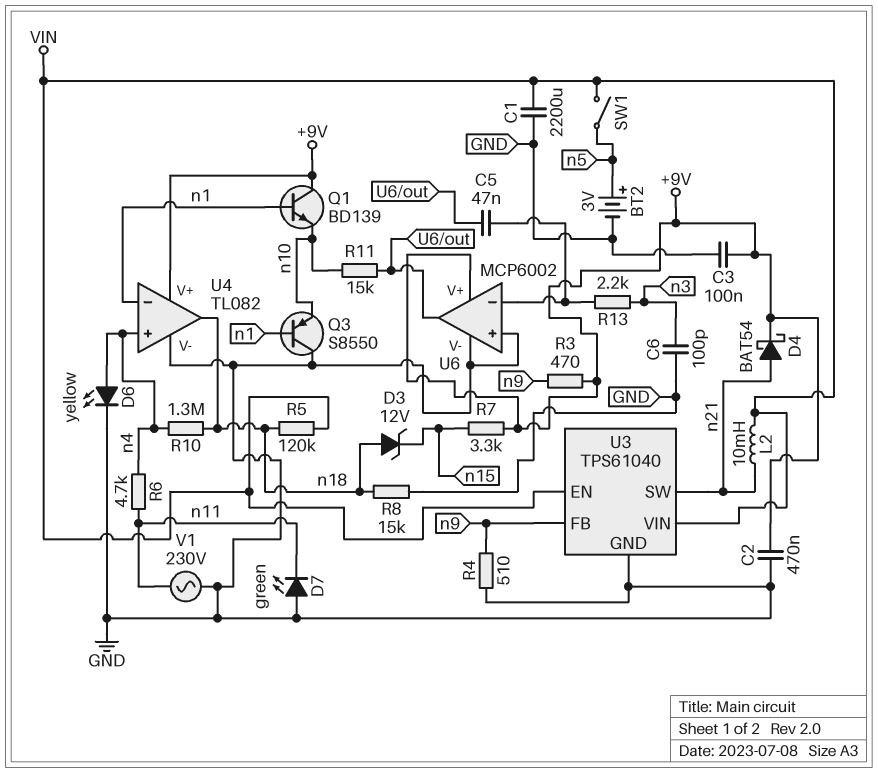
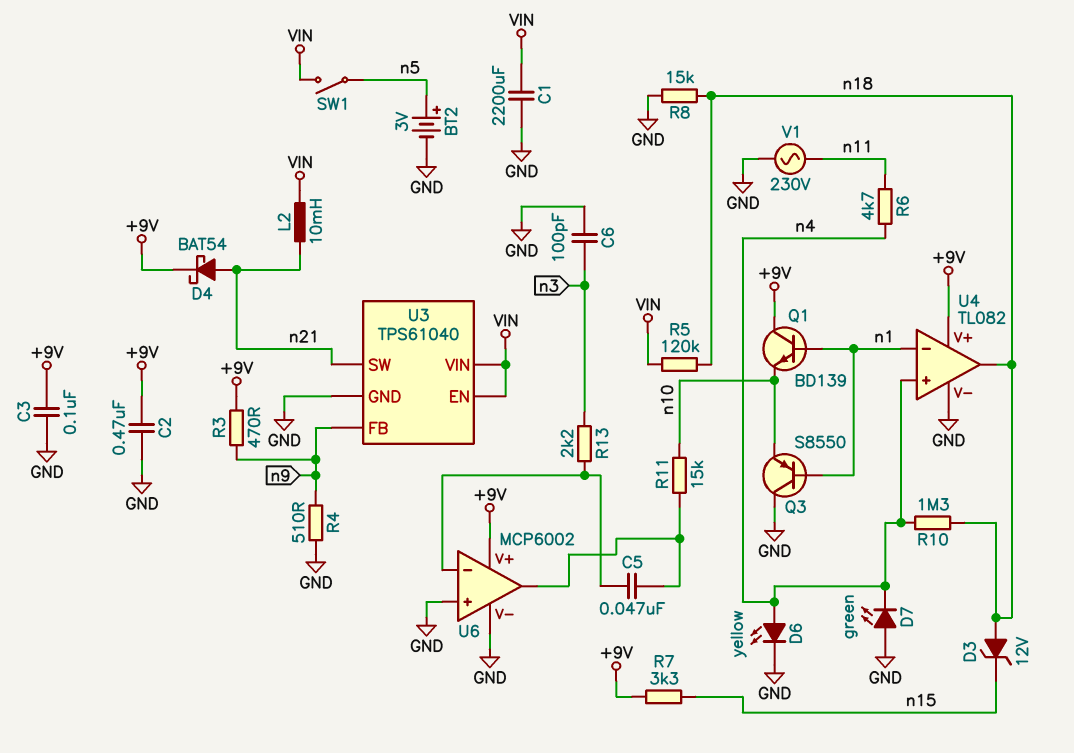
D7: LED green (A GND, K n11) -> LED green (A GND, K n4)

